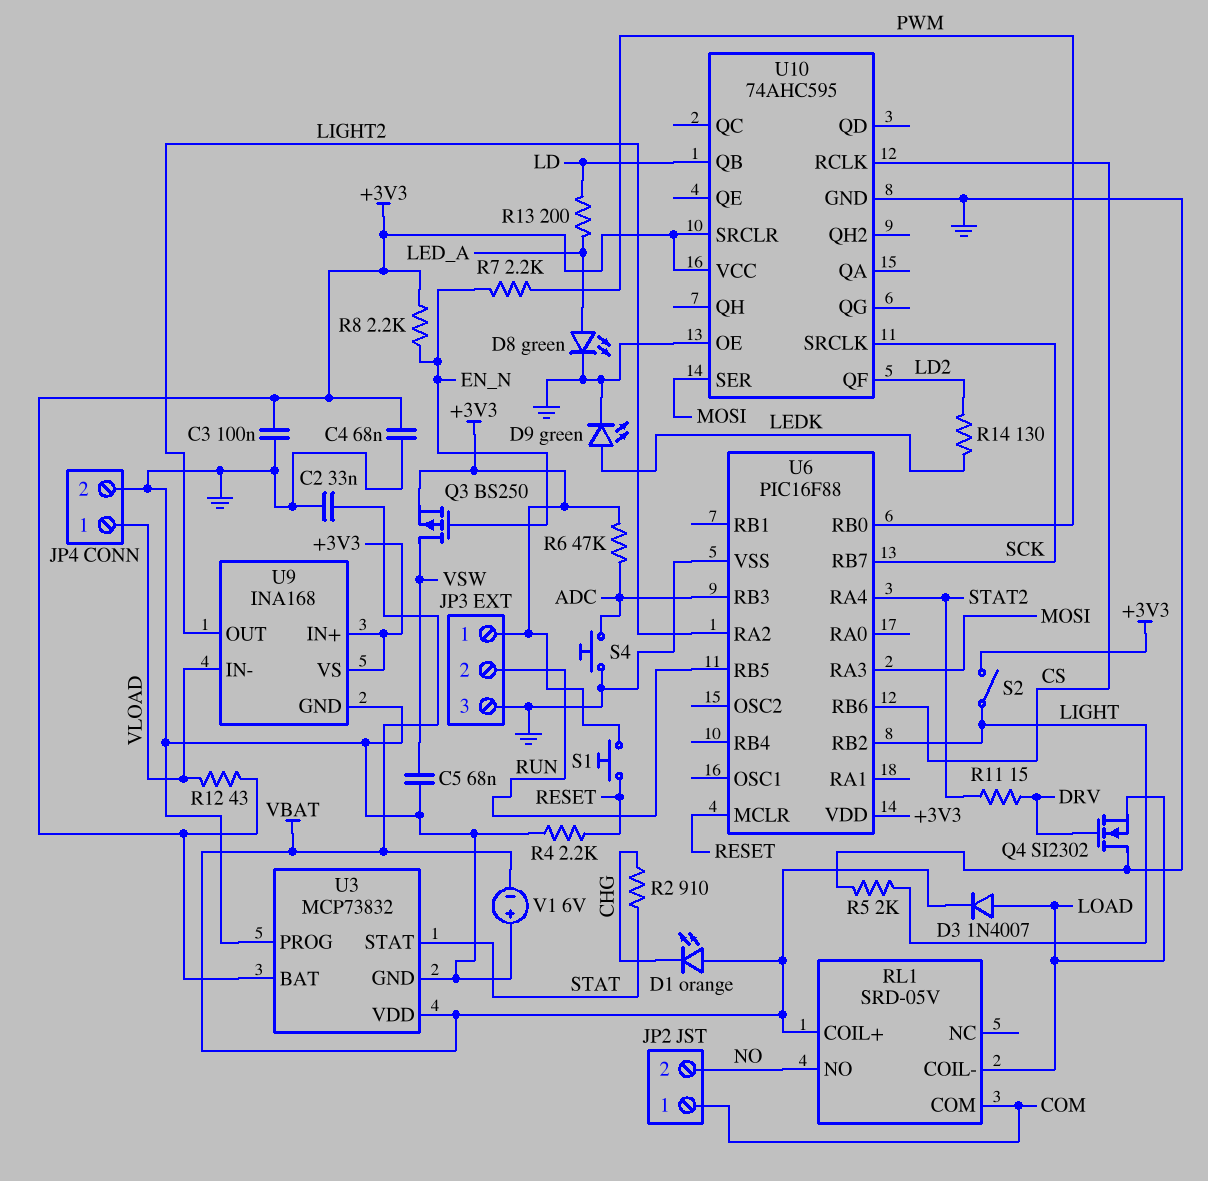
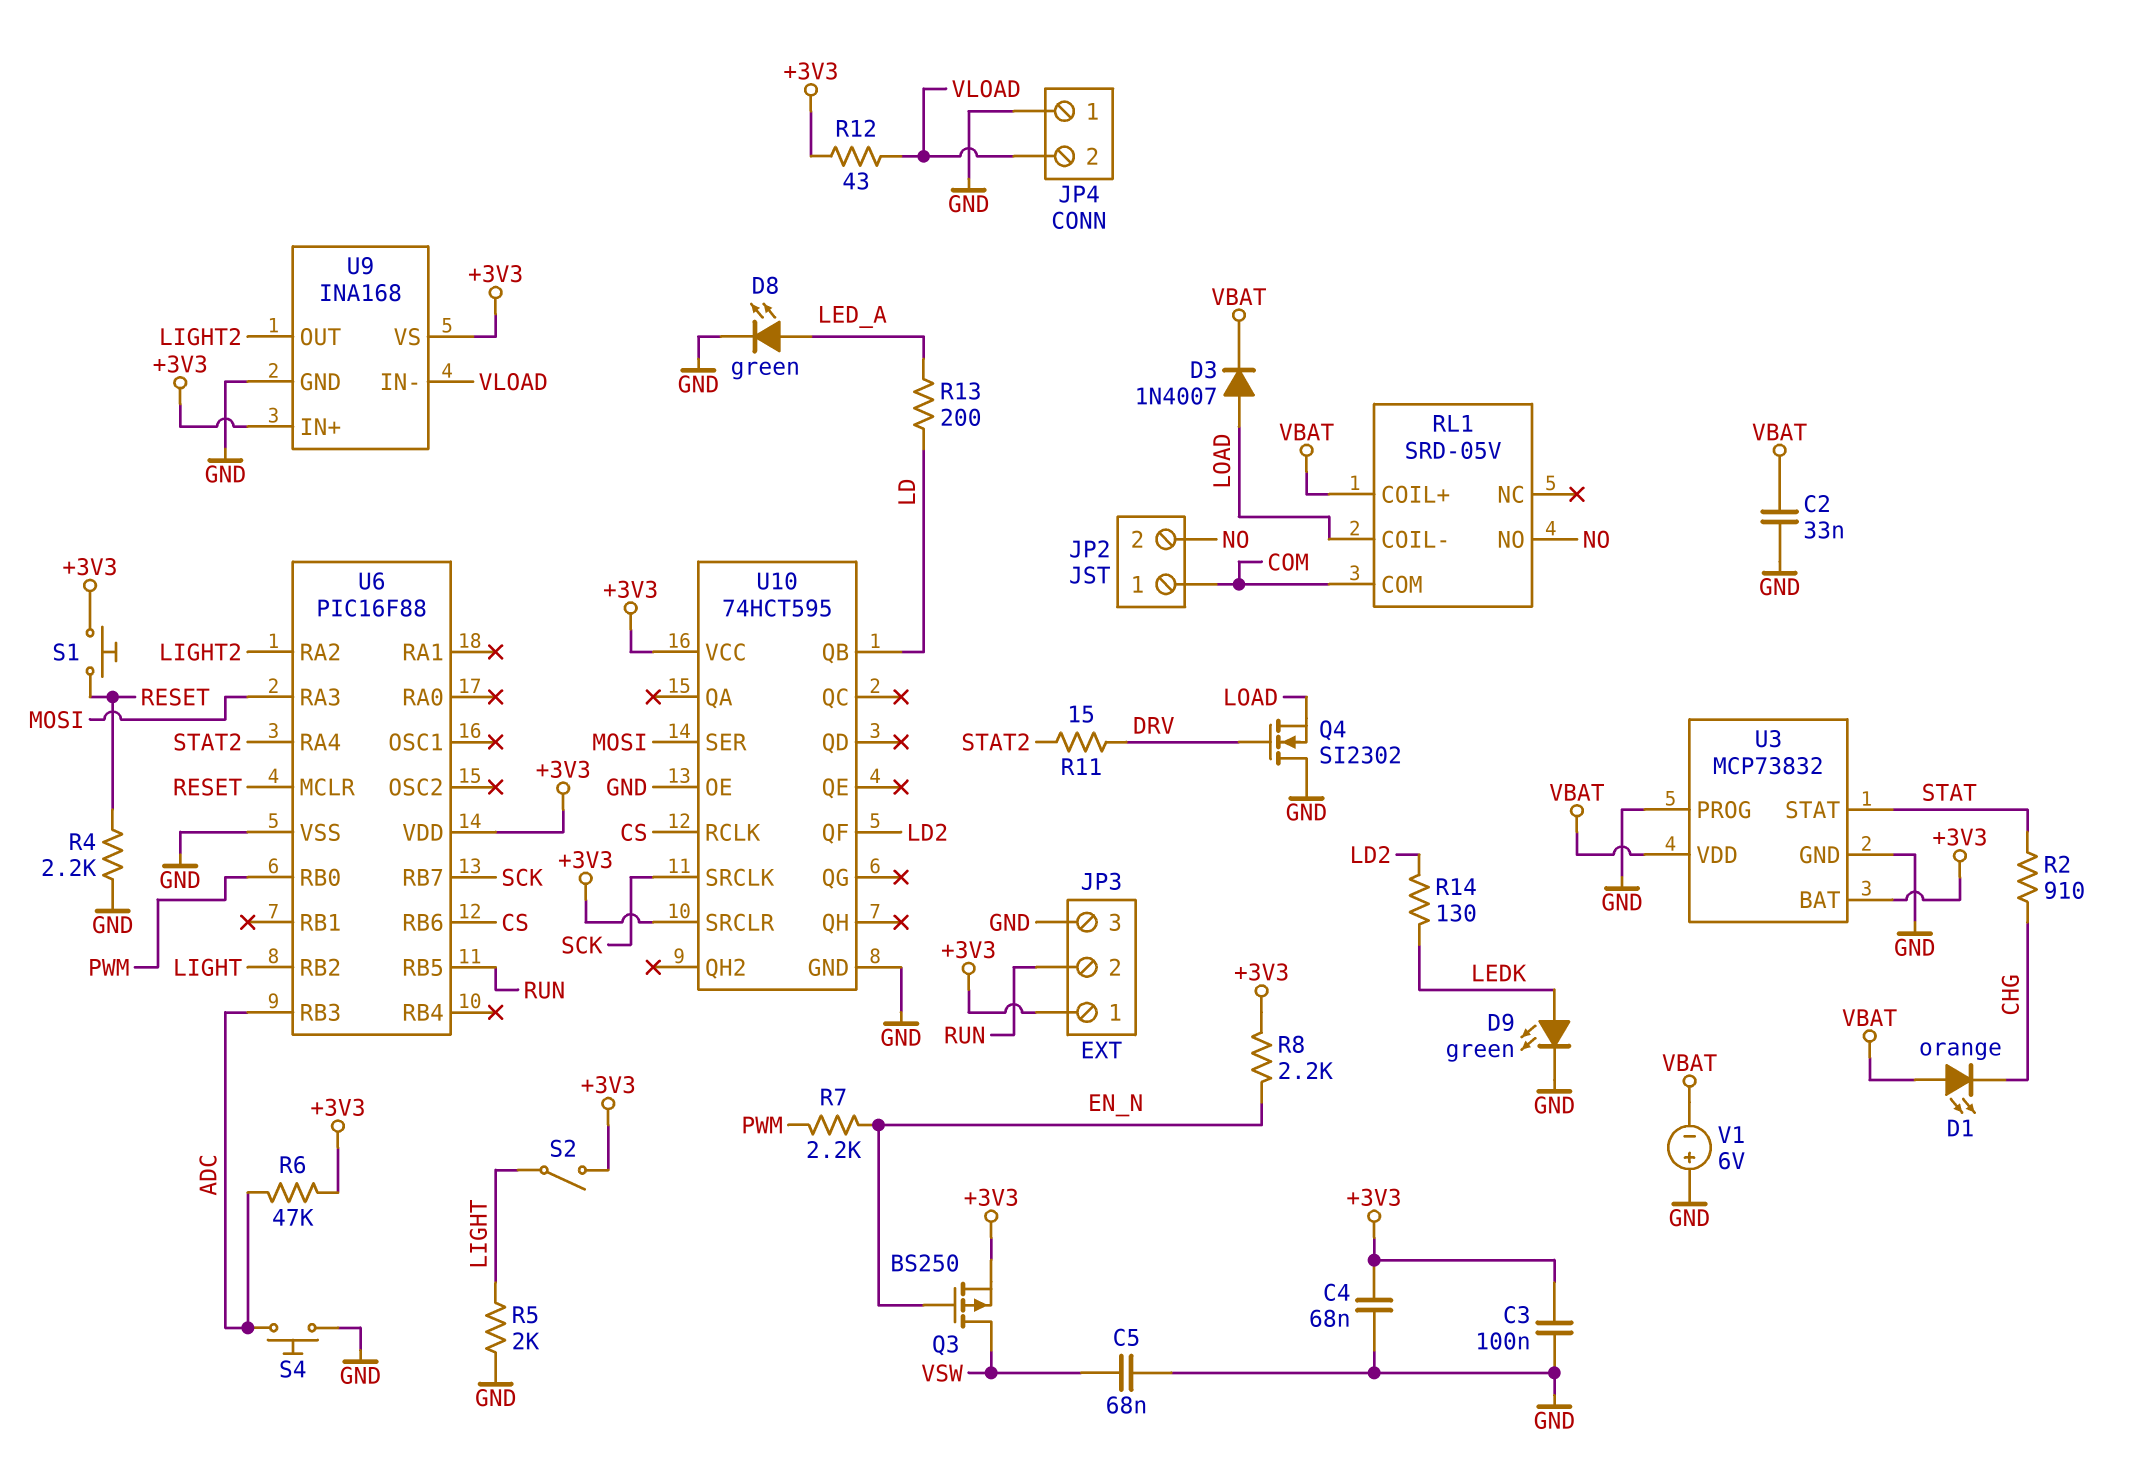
JP4 pin 1: VLOAD -> GND
JP4 pin 2: GND -> VLOAD
U10: 74AHC595 -> 74HCT595

